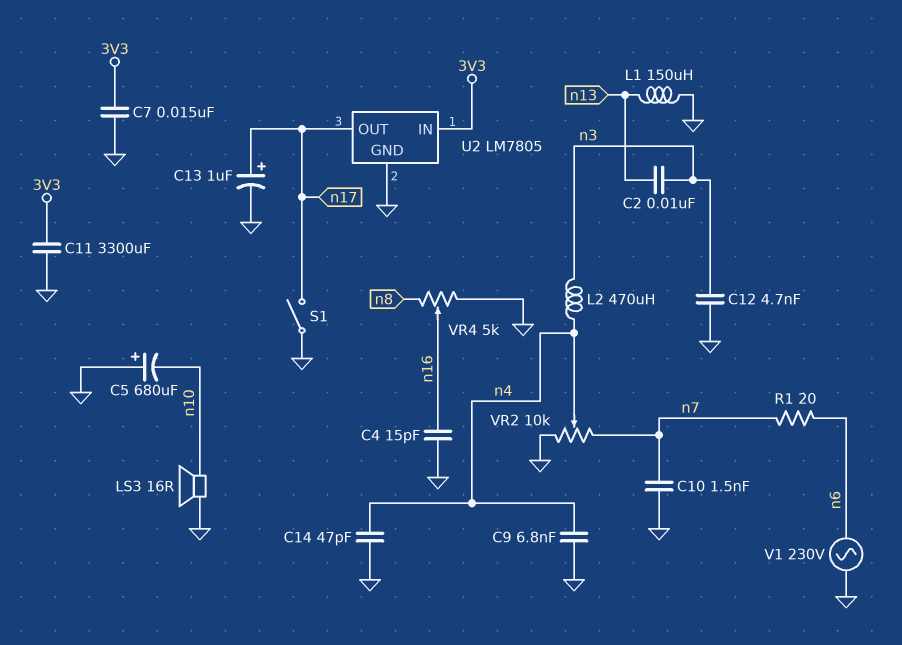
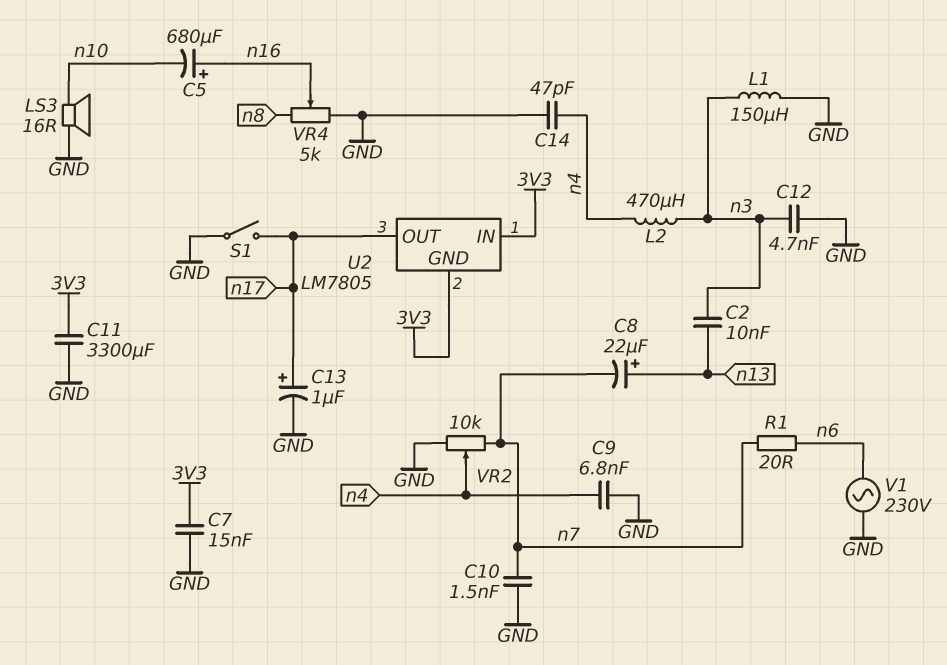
C4: 15pF (GND, n16) -> none
C5: 680uF (plus GND, minus n10) -> 680uF (plus n16, minus n10)
C8: none -> 22uF (plus n13, minus n7)
L1: 150uH (GND, n13) -> 150uH (GND, n3)
U2 pin GND: GND -> 3V3

